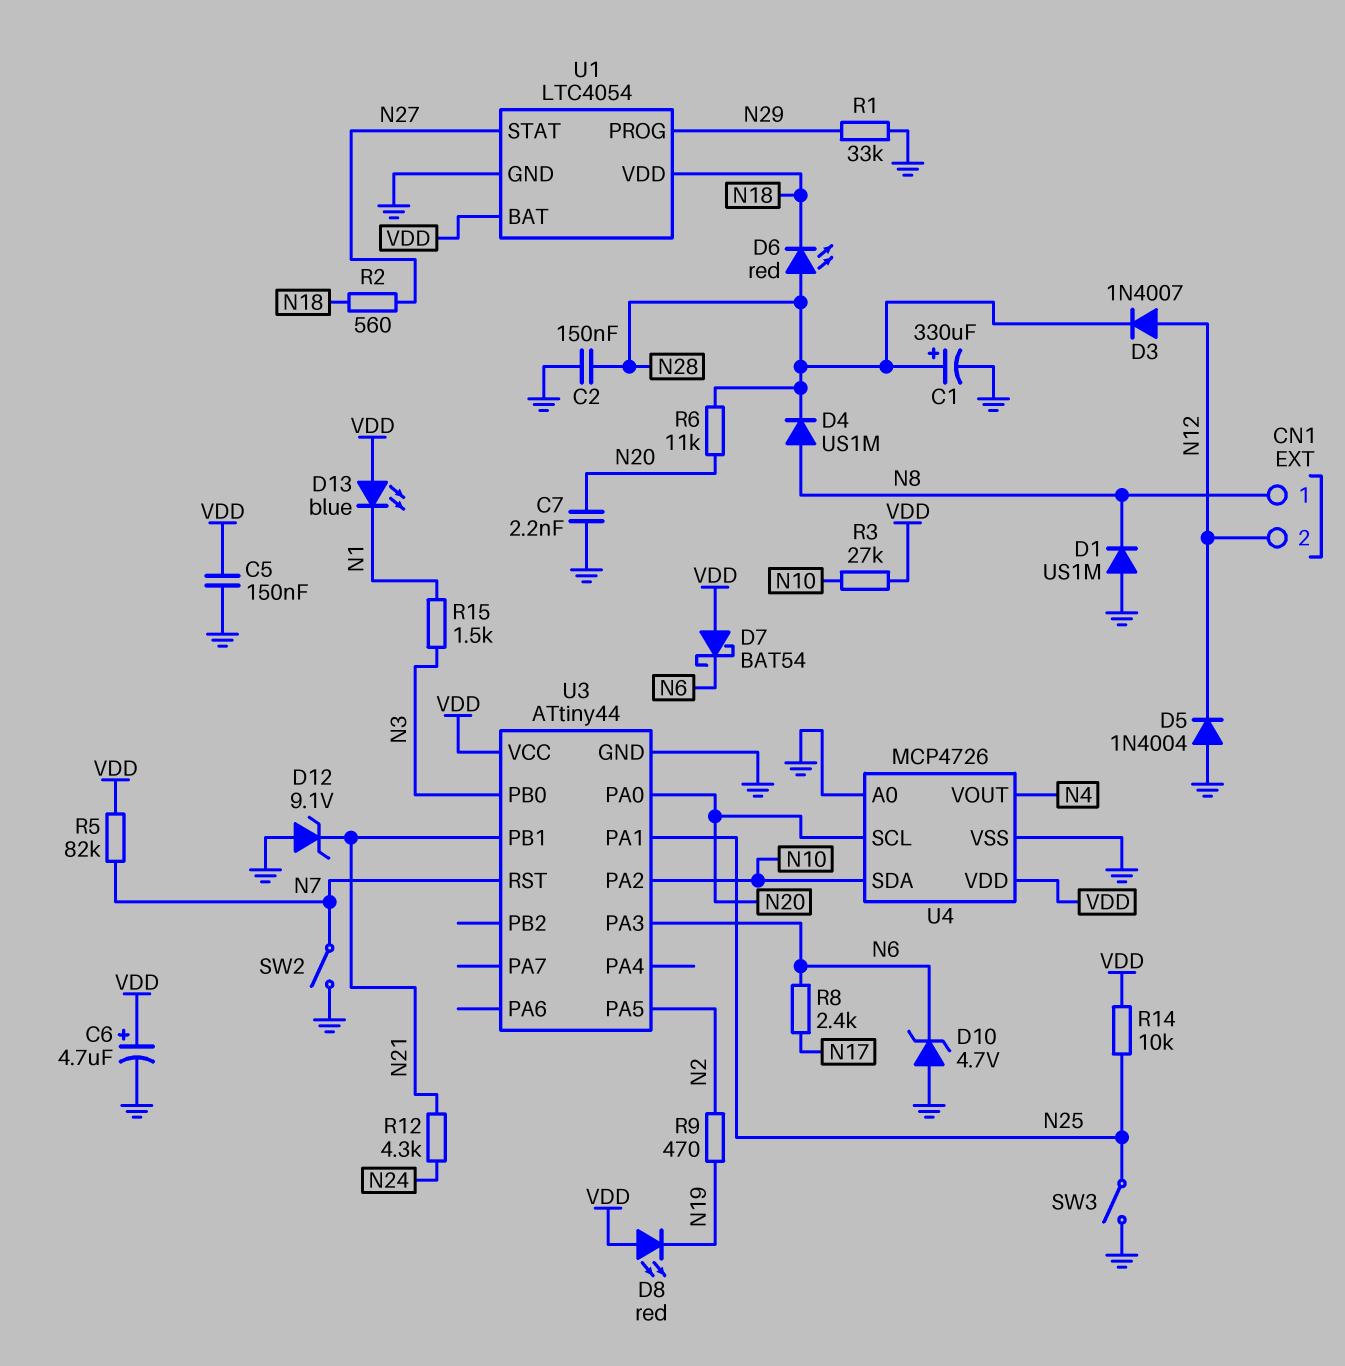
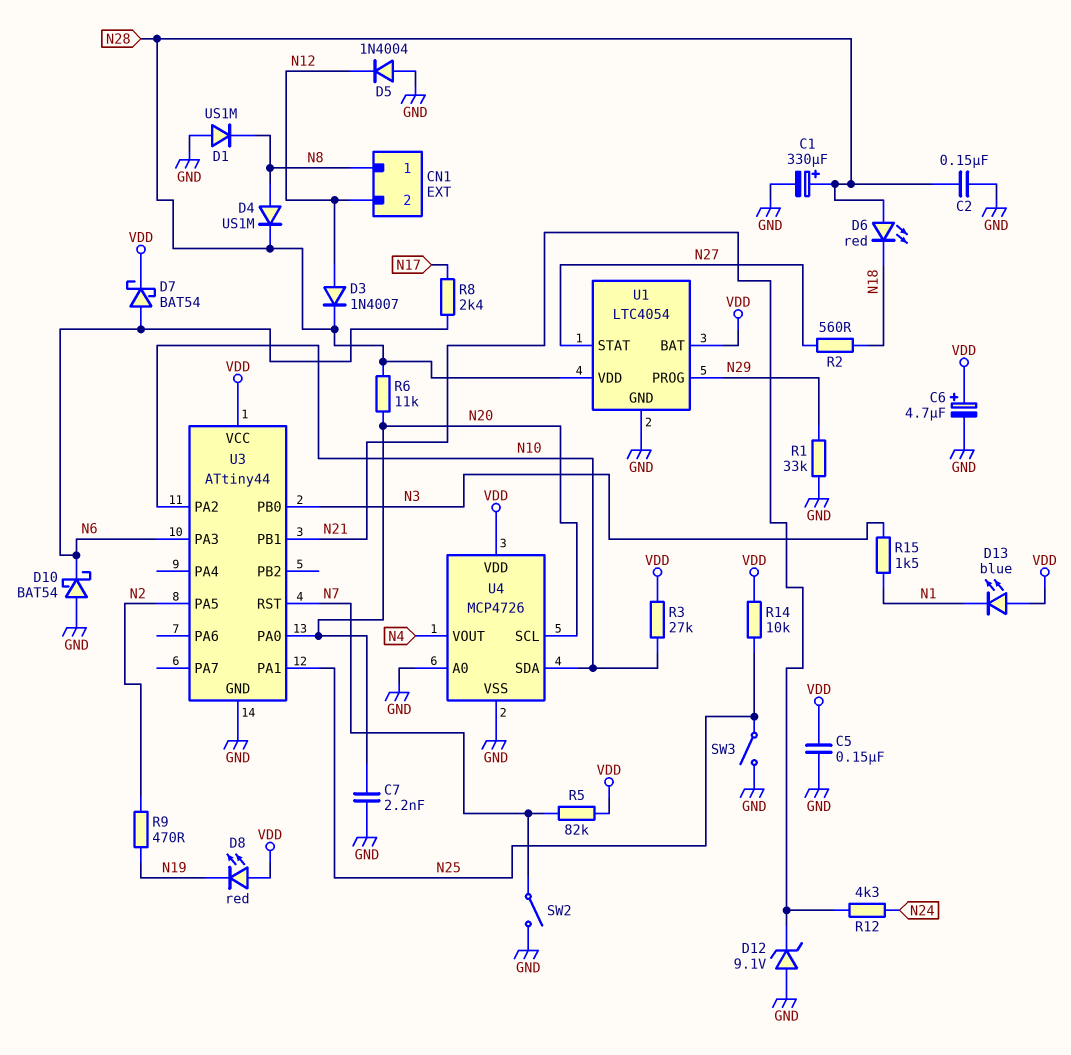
D7: schottky BAT54 (A VDD, K N6) -> schottky BAT54 (A N6, K VDD)
D10: zener 4.7V (A GND, K N6) -> schottky BAT54 (A GND, K N6)
U1 pin VDD: N18 -> N28

